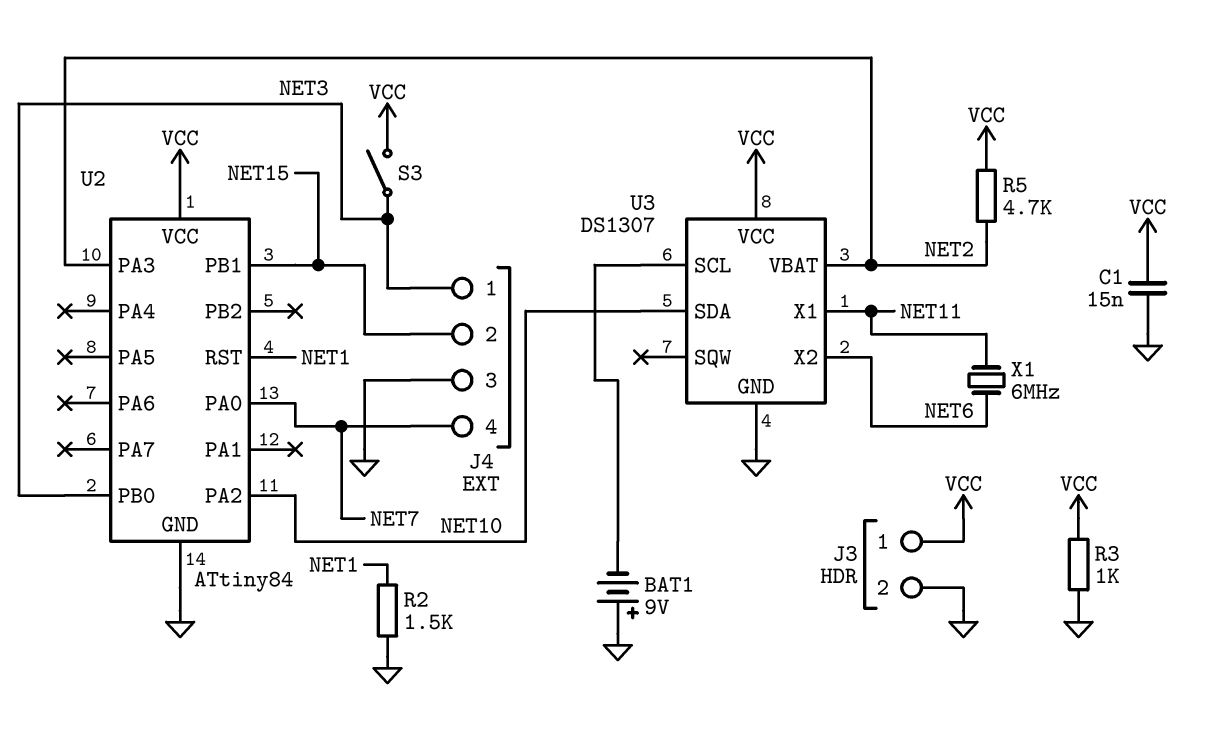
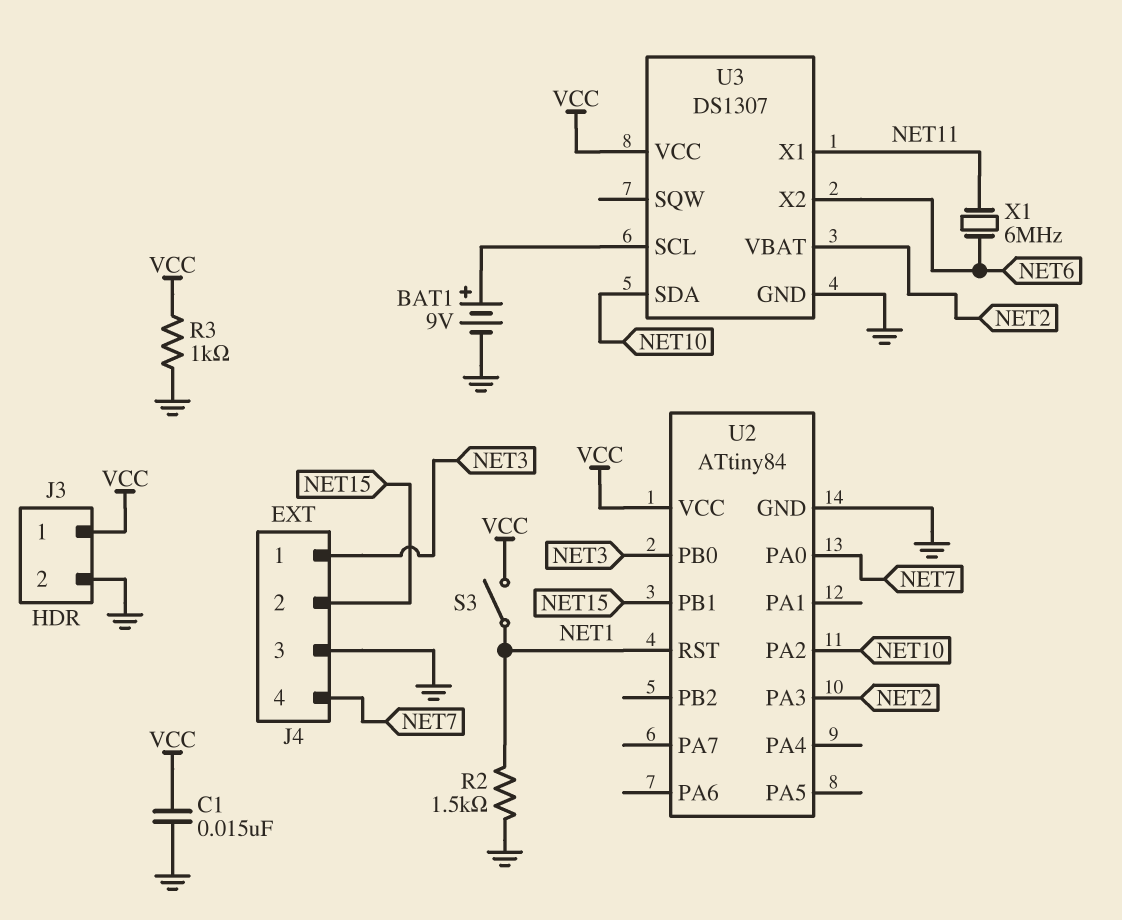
BAT1: 9V (plus GND, minus U3/SCL) -> 9V (plus U3/SCL, minus GND)
R5: 4.7k (NET2, VCC) -> none
S3: switch (NET3, VCC) -> switch (NET1, VCC)

